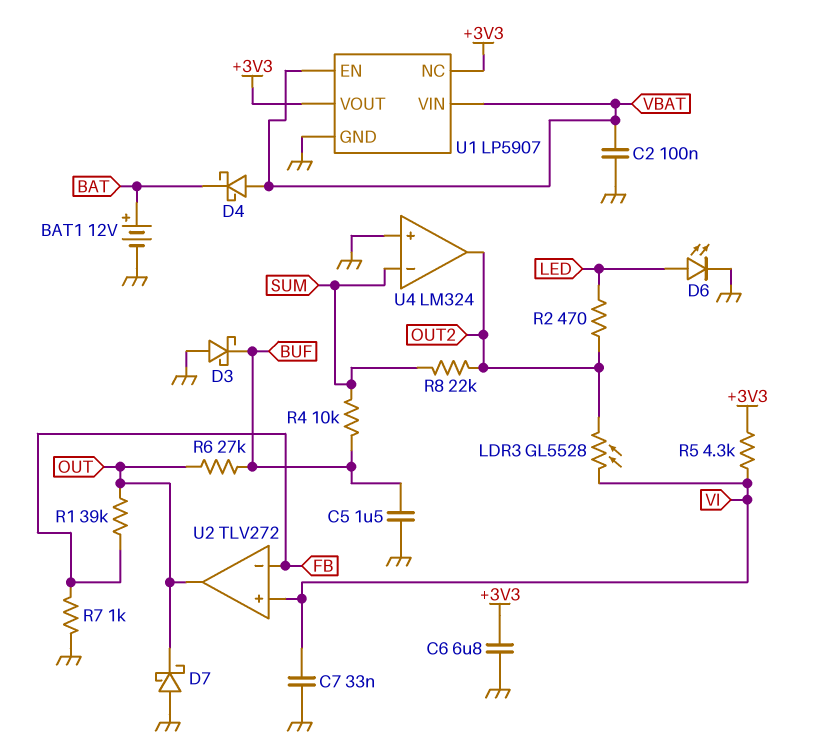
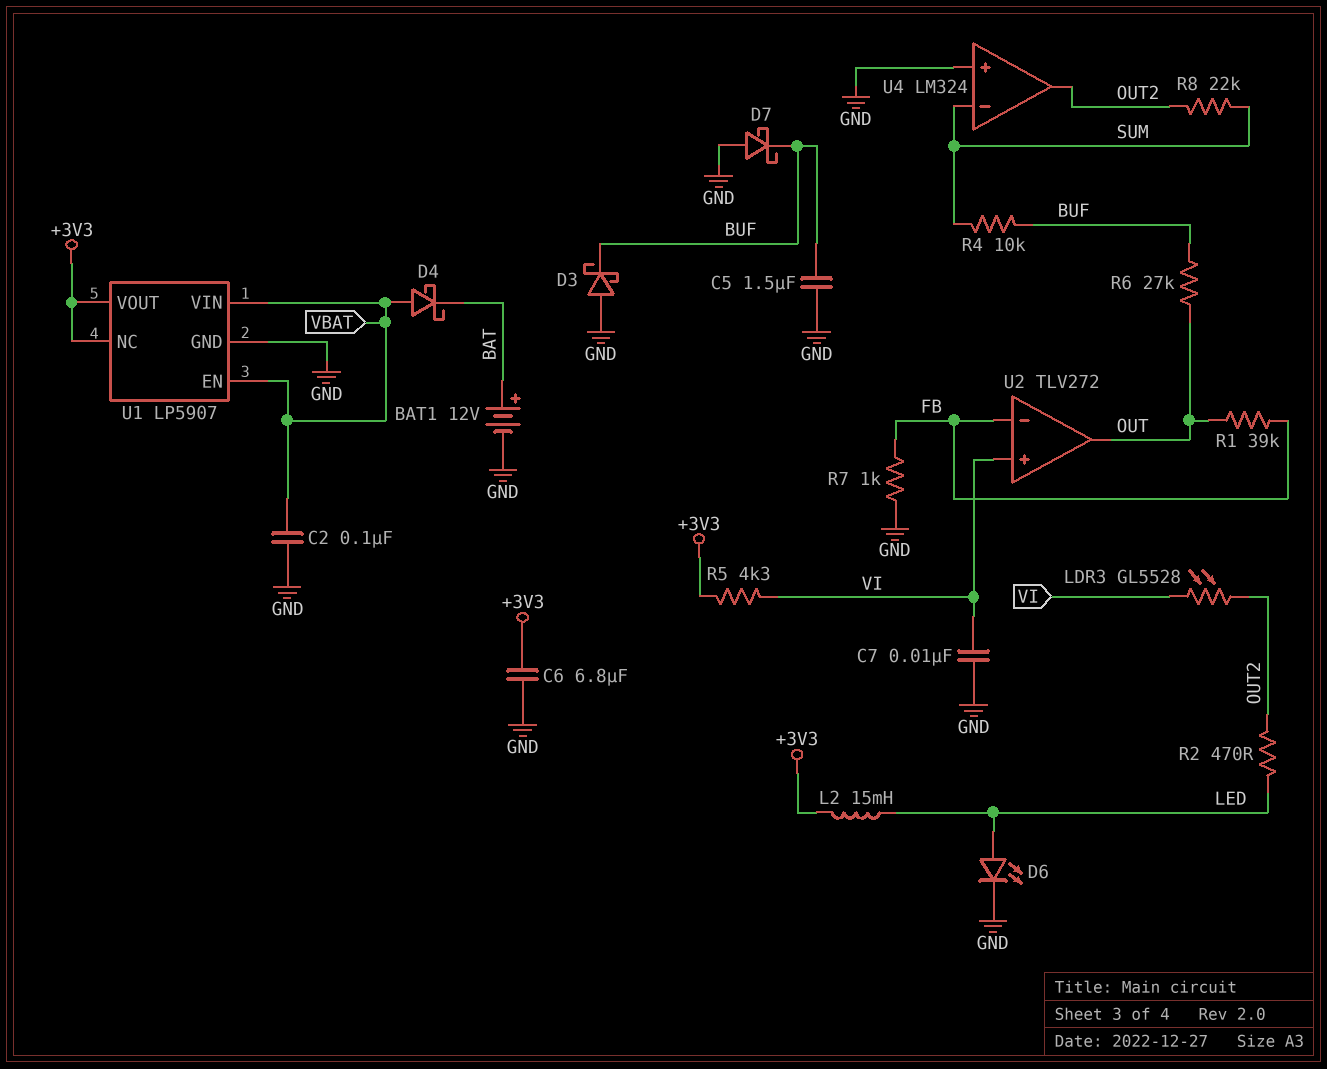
C7: 33nF (GND, VI) -> 10nF (GND, VI)
D7: schottky (A GND, K OUT) -> schottky (A GND, K BUF)
L2: none -> 15mH (+3V3, LED)

